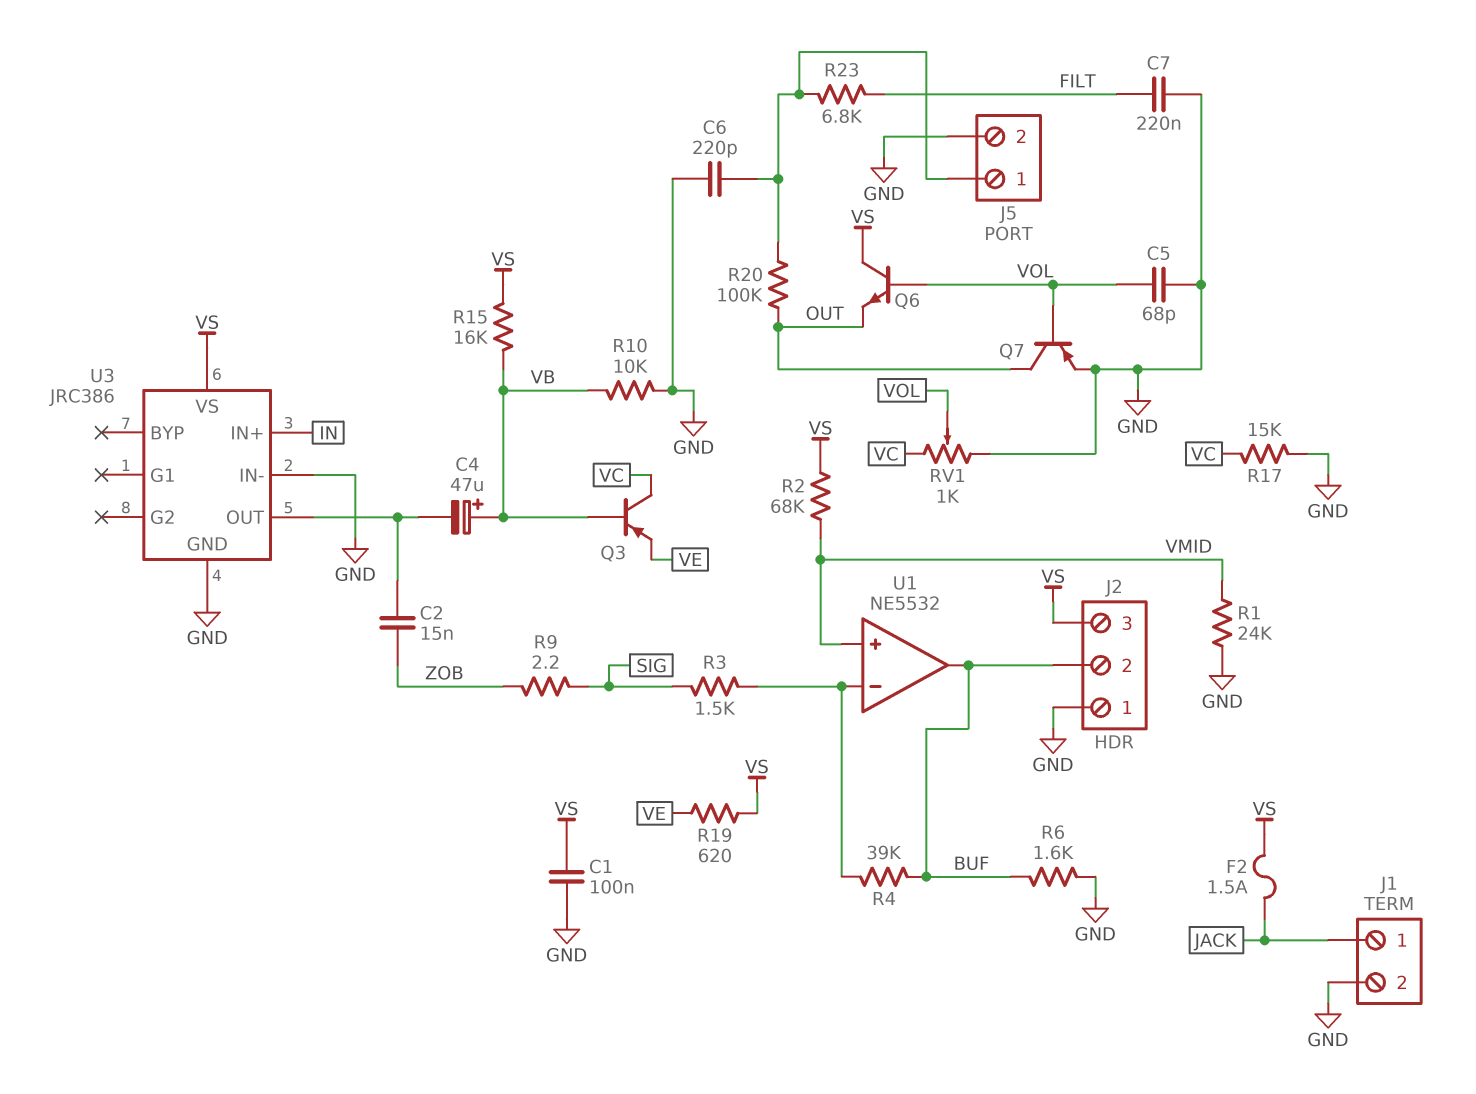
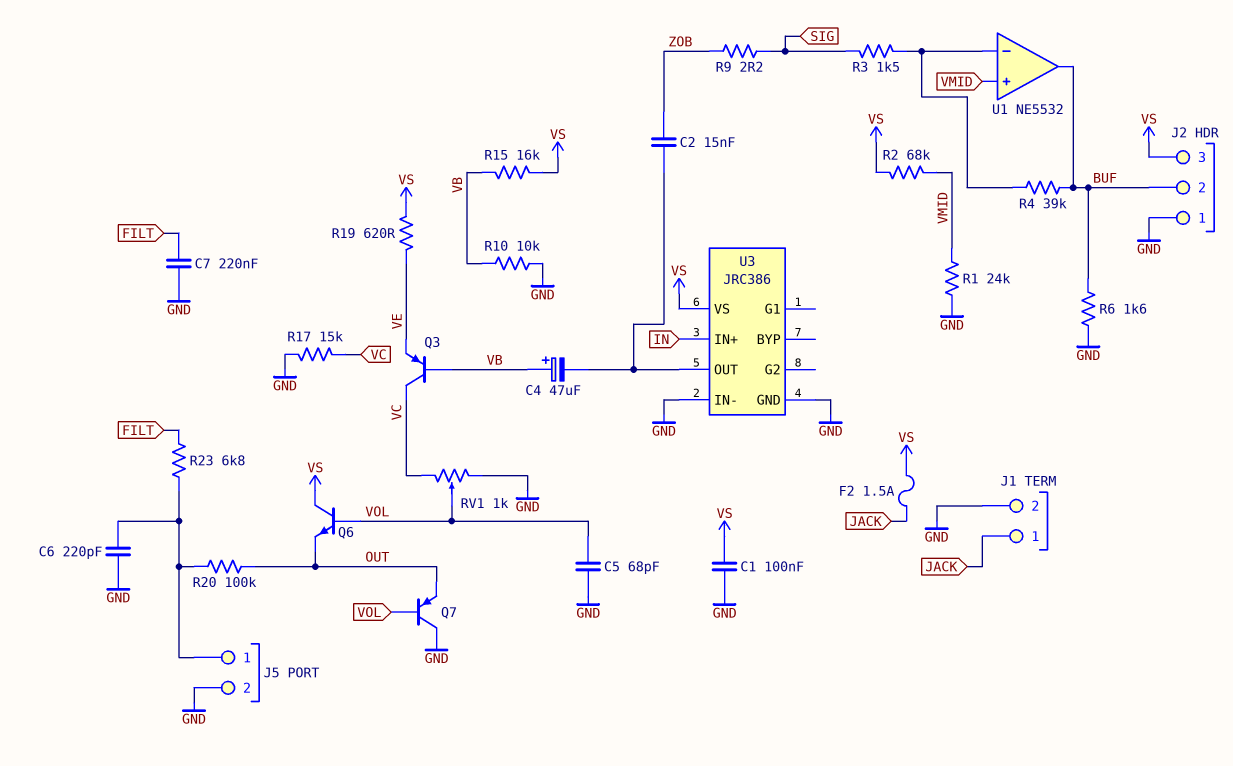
Q7: PNP (B VOL, C OUT, E GND) -> PNP (B VOL, C GND, E OUT)

